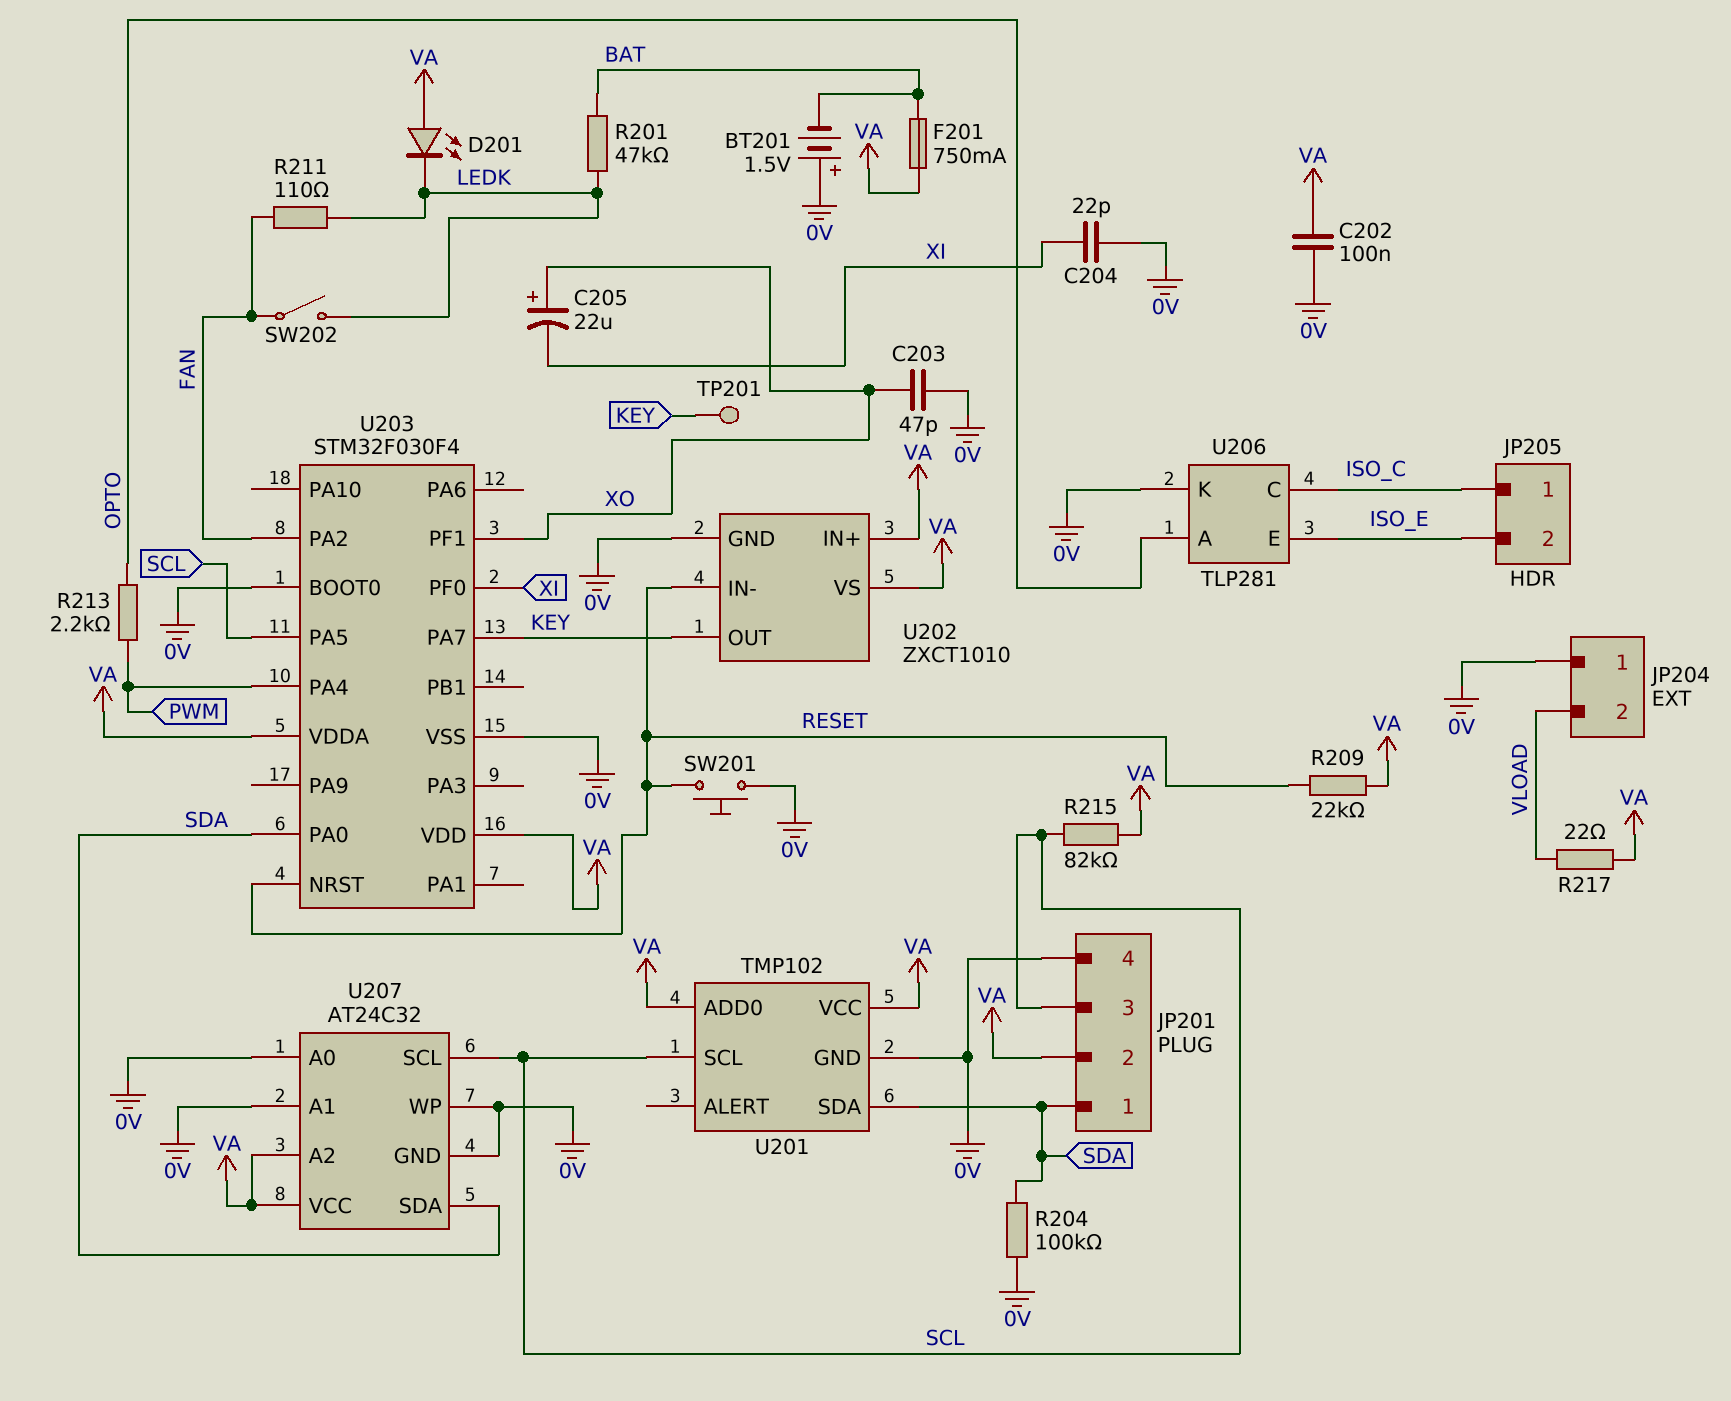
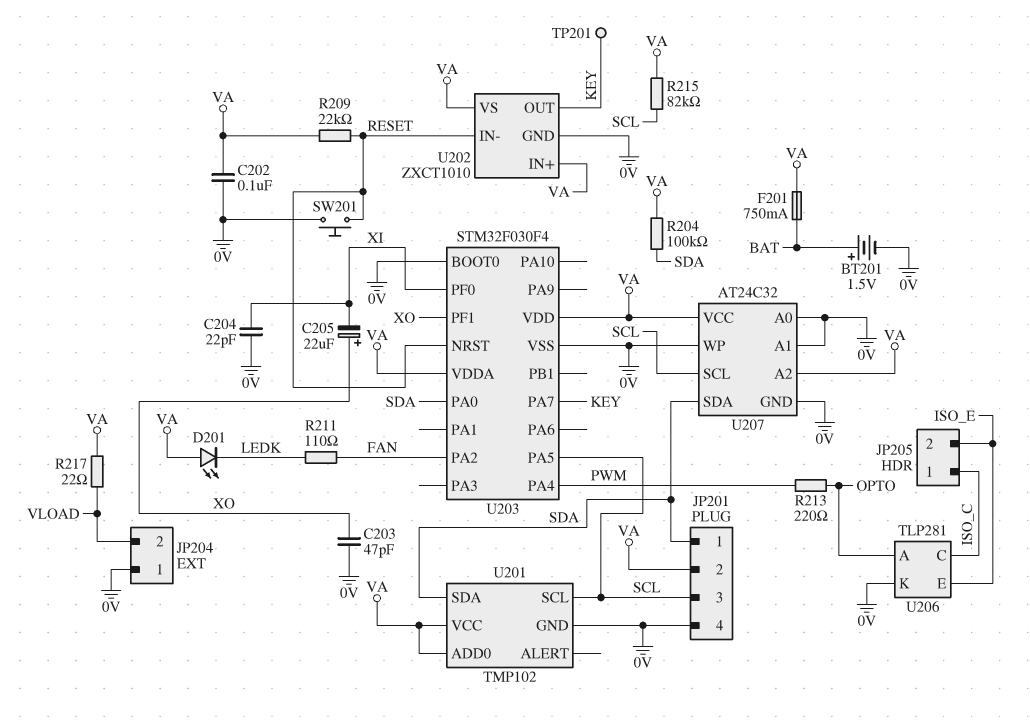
BT201: 1.5V (plus 0V, minus BAT) -> 1.5V (plus BAT, minus 0V)
R201: 47k (BAT, LEDK) -> none
R204: 100k (0V, SDA) -> 100k (SDA, VA)
R213: 2.2k (OPTO, PWM) -> 220 (OPTO, PWM)
SW202: switch (FAN, LEDK) -> none

